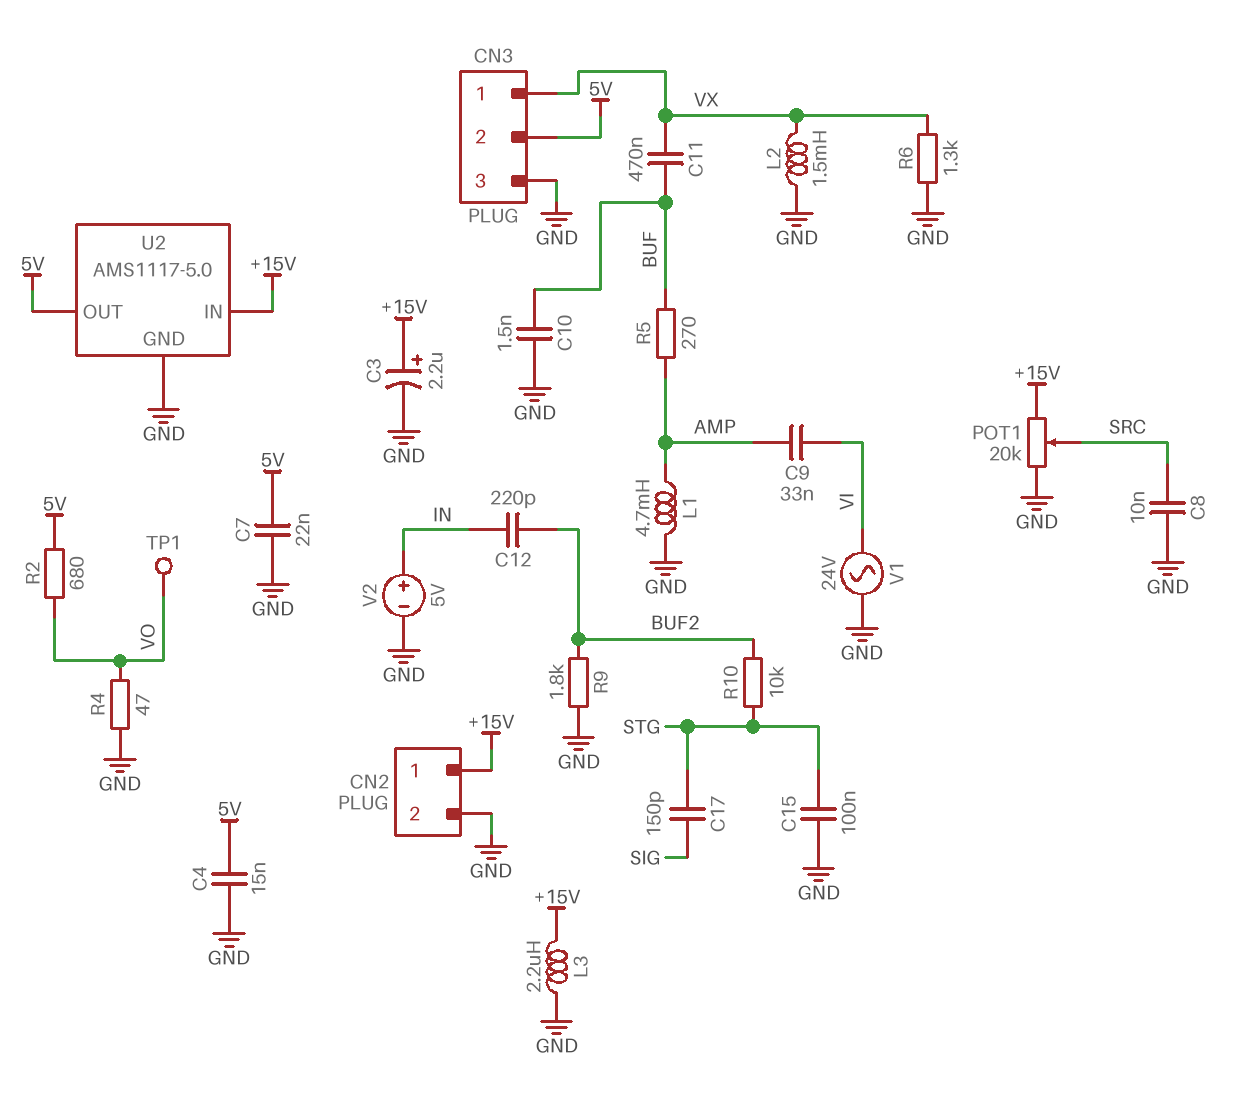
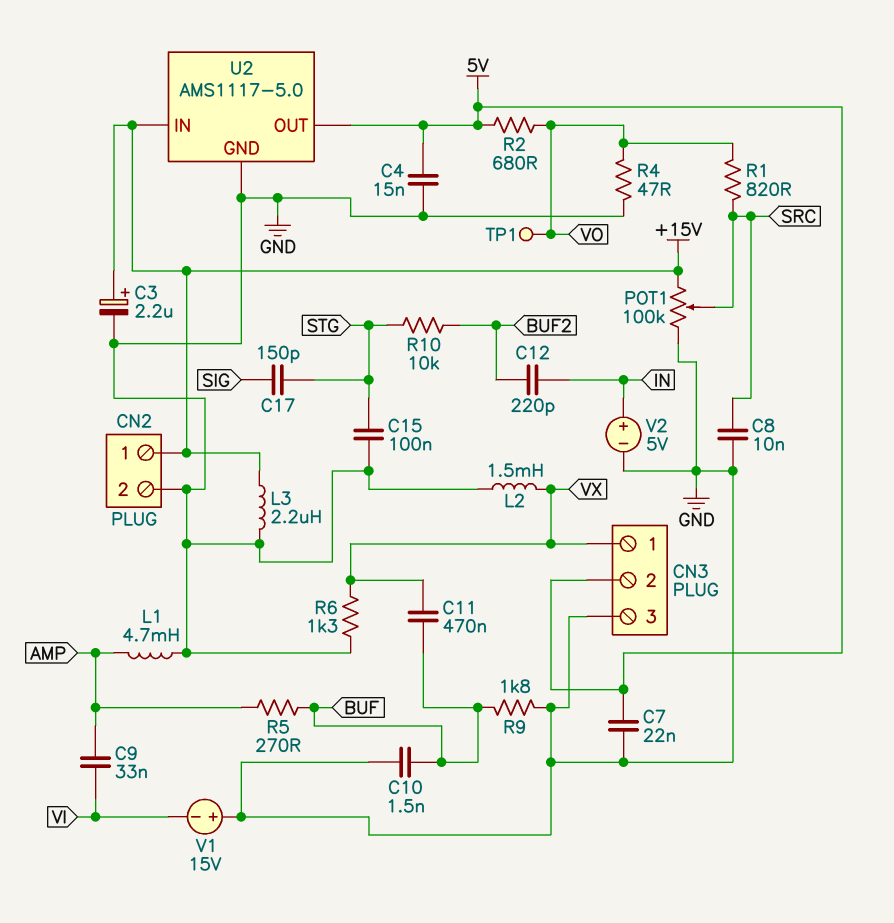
POT1: 20k (+15V, GND, wiper SRC) -> 100k (+15V, GND, wiper SRC)
R1: none -> 820 (SRC, VO)
R9: 1.8k (BUF2, GND) -> 1.8k (BUF, GND)
V1: AC 24V (GND, VI) -> 15V (plus GND, minus VI)

